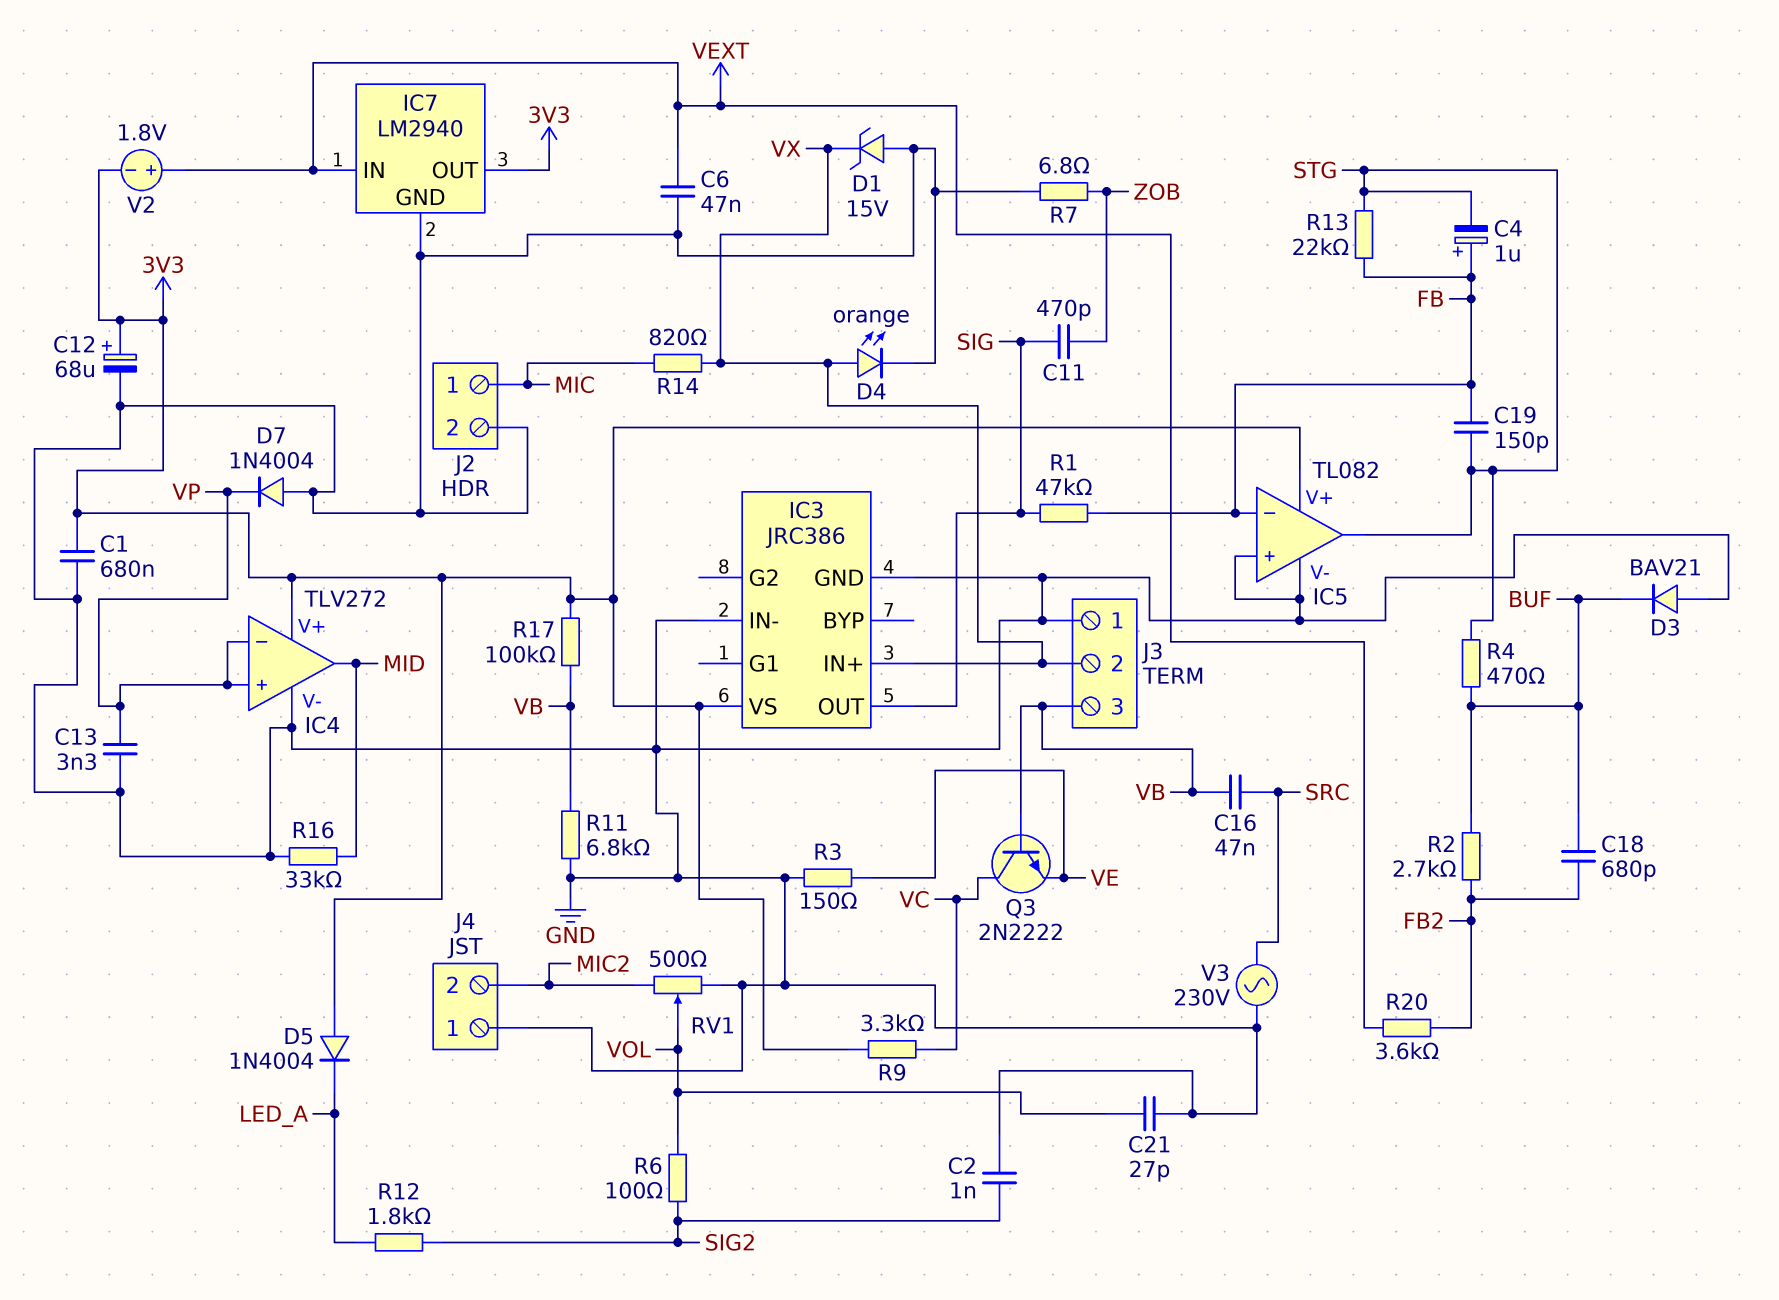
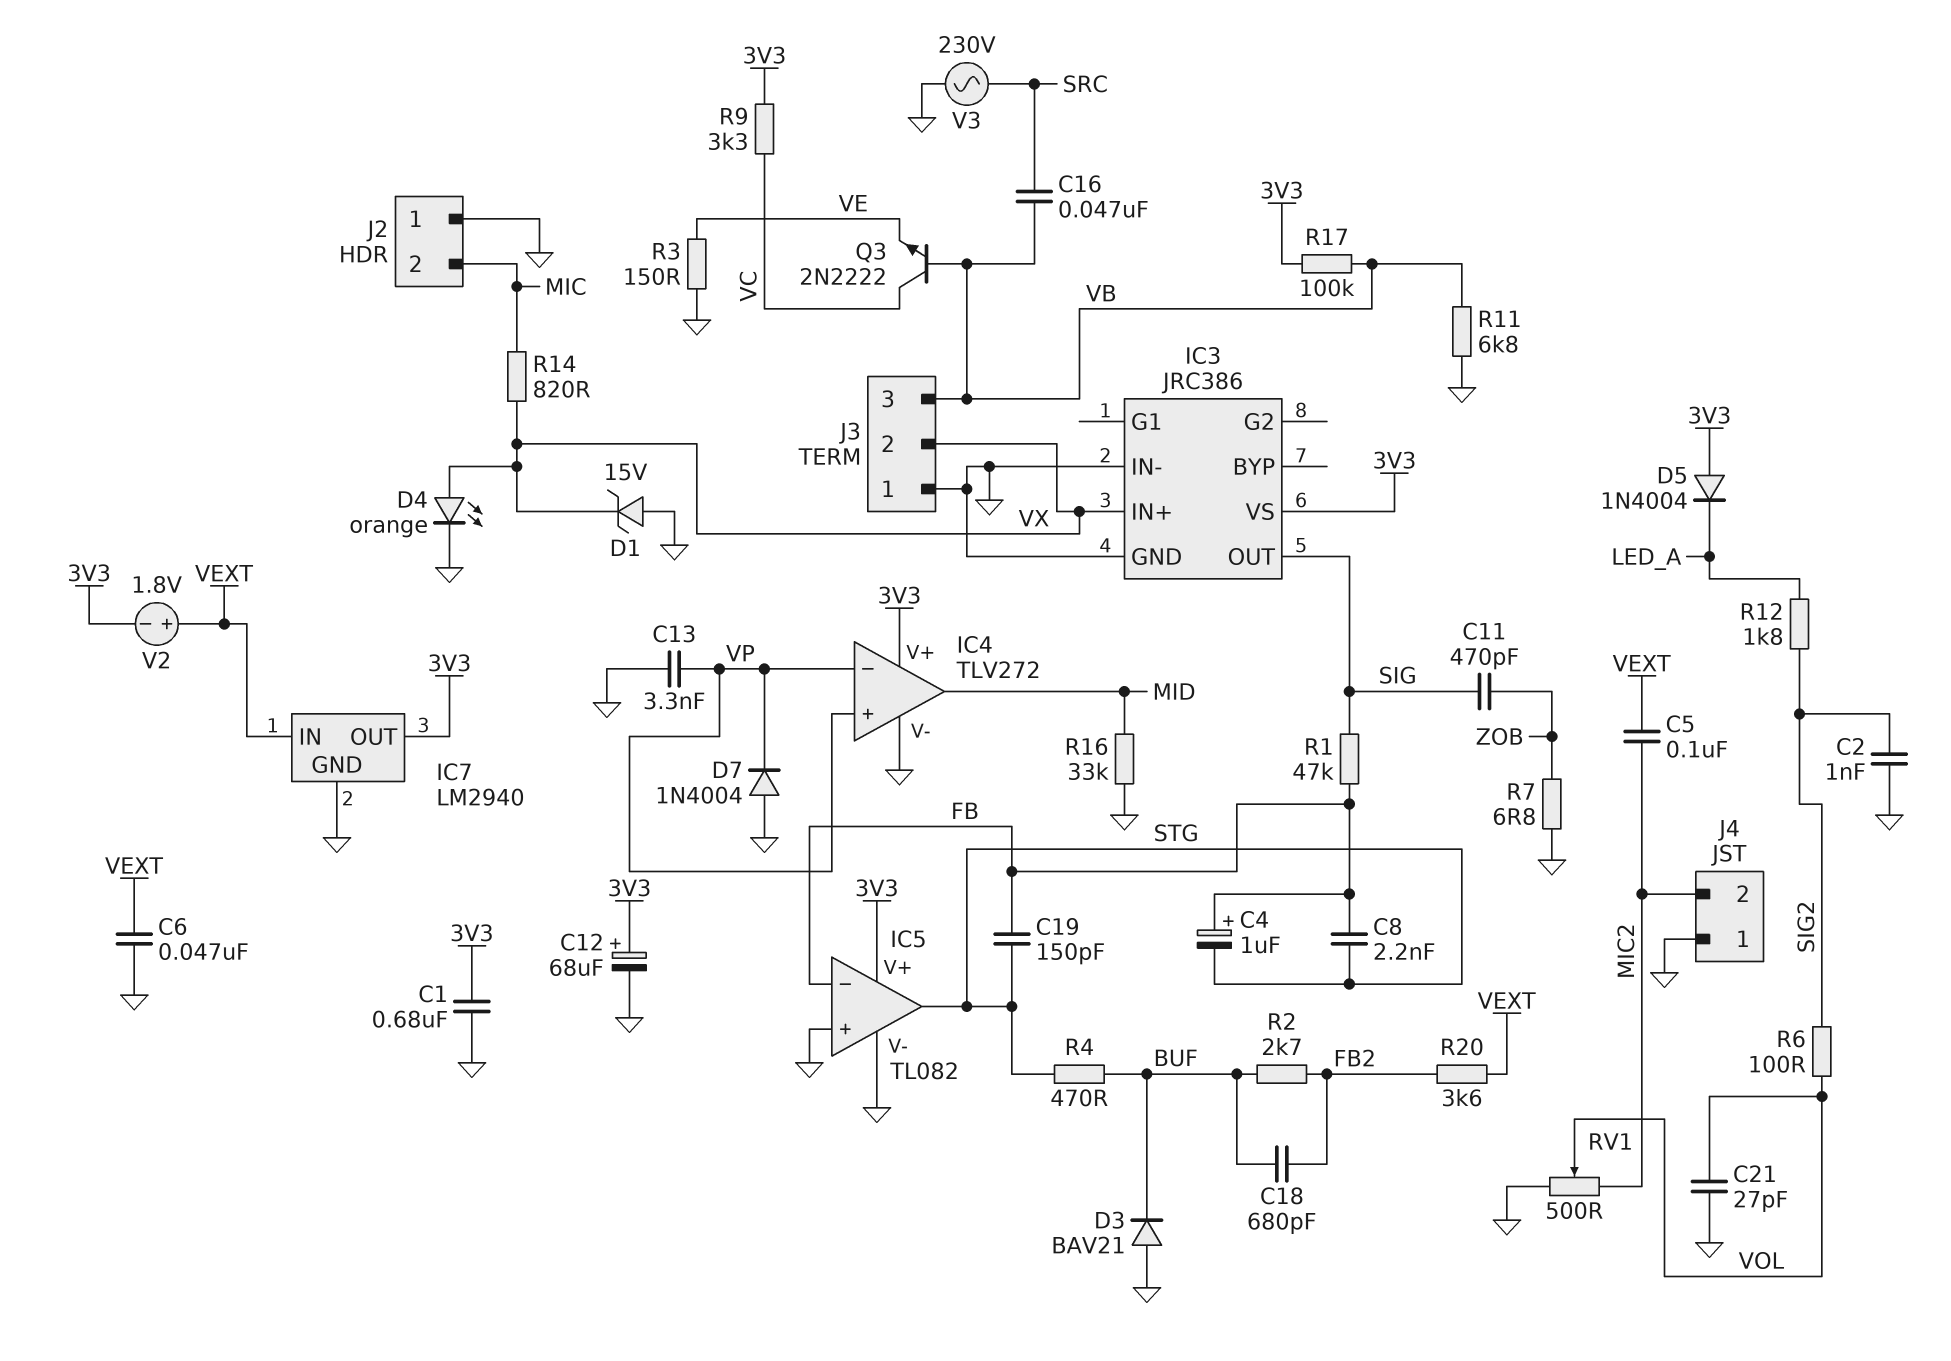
C5: none -> 100nF (MIC2, VEXT)
C8: none -> 2.2nF (FB, STG)
J2 pin 1: MIC -> GND
J2 pin 2: GND -> MIC
R13: 22k (FB, STG) -> none

